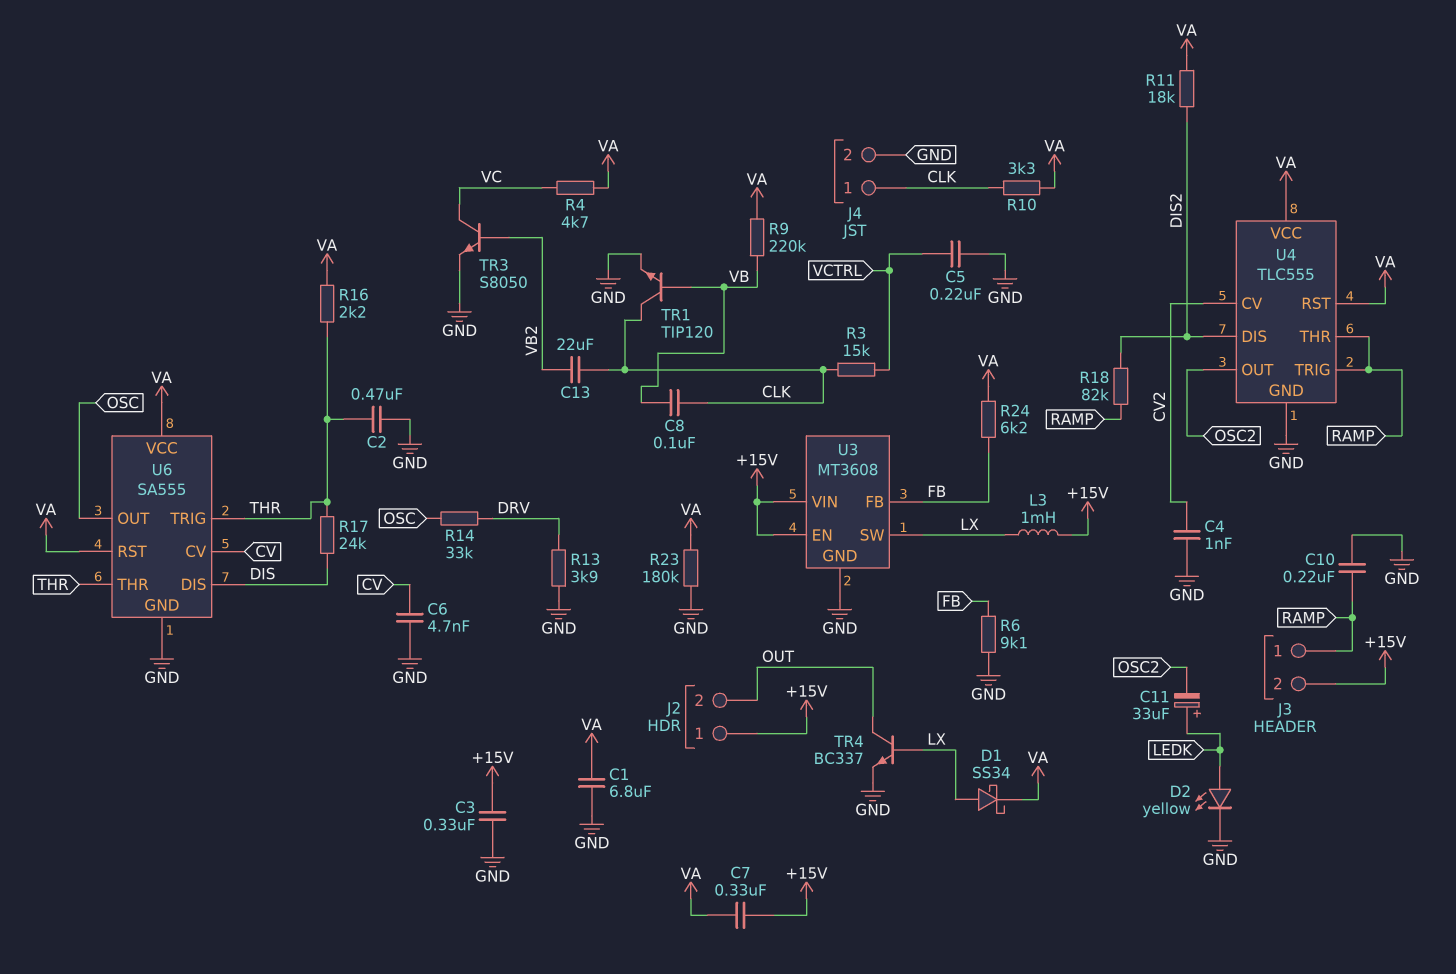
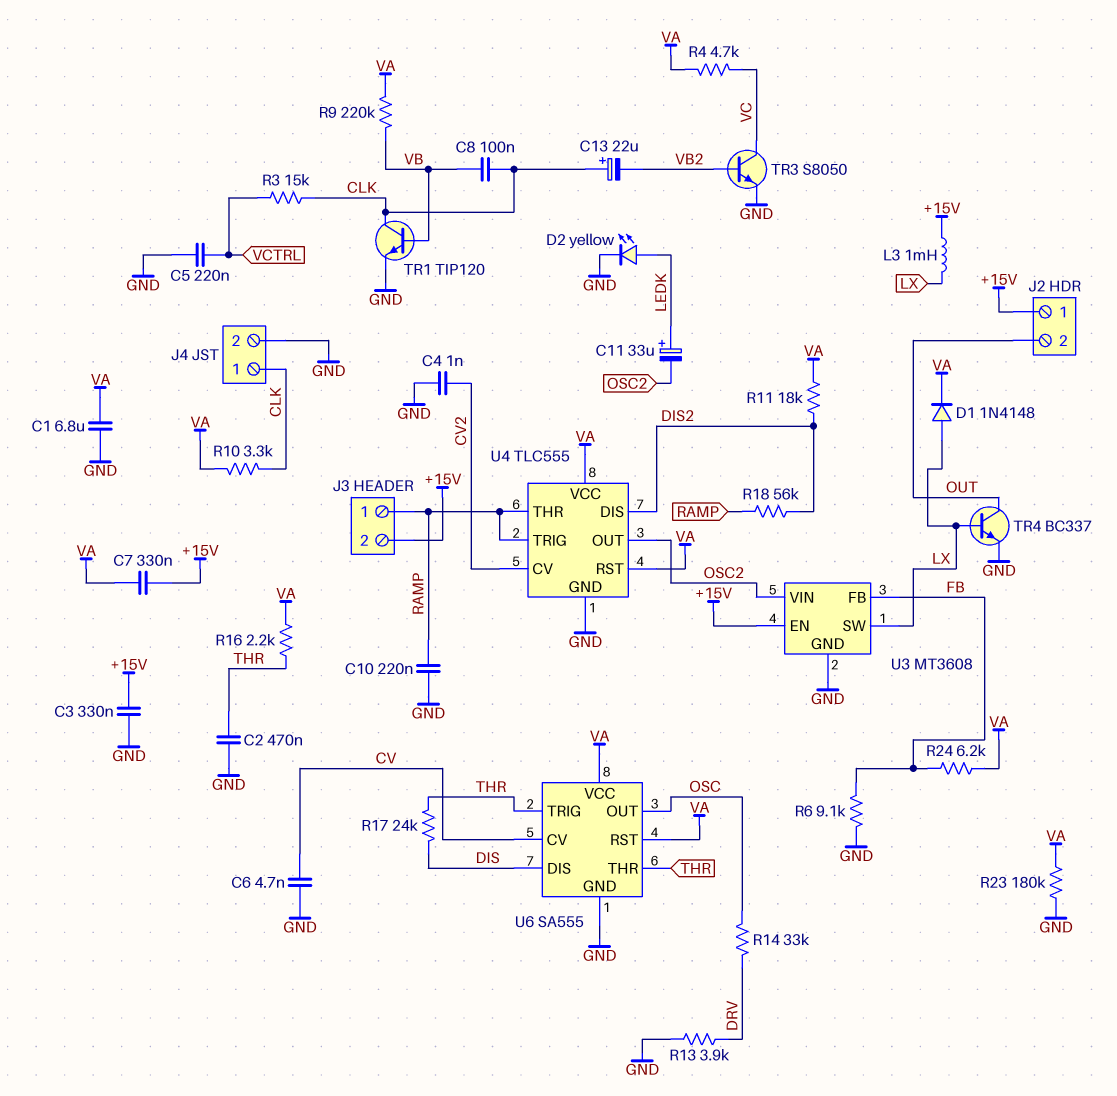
C13: 22uF (CLK, VB2) -> 22uF (plus CLK, minus VB2)
D1: schottky SS34 (A LX, K VA) -> diode 1N4148 (A LX, K VA)
R18: 82k (DIS2, RAMP) -> 56k (DIS2, RAMP)
U3 pin VIN: +15V -> OSC2

